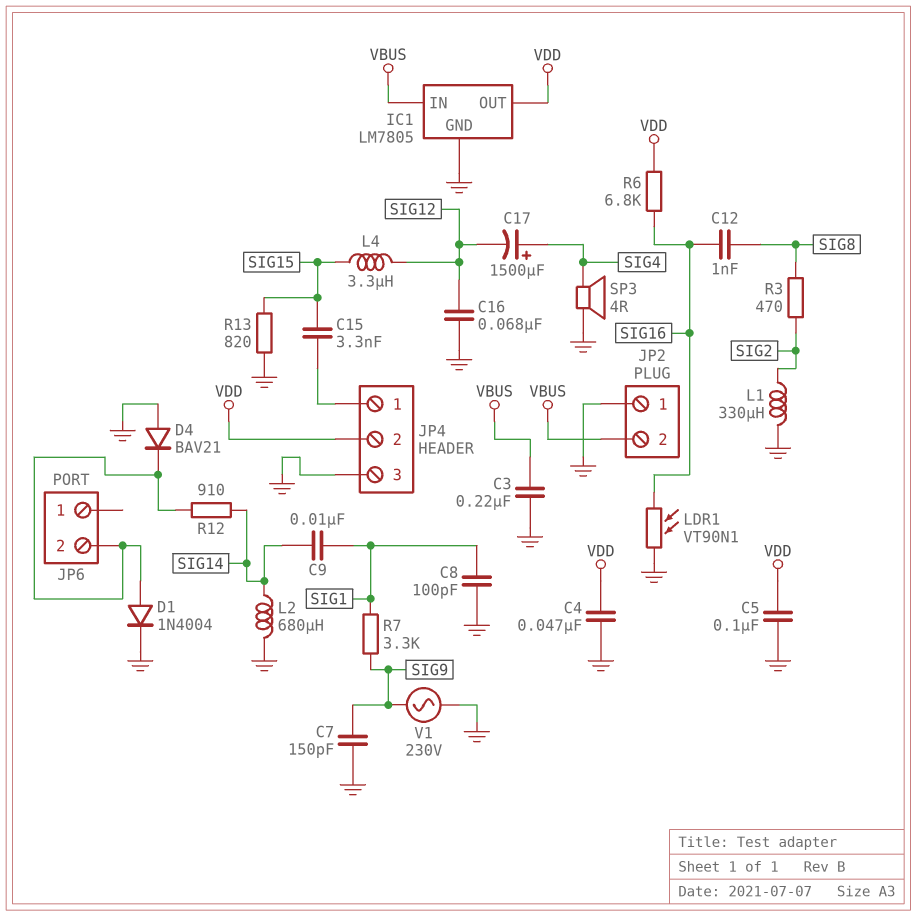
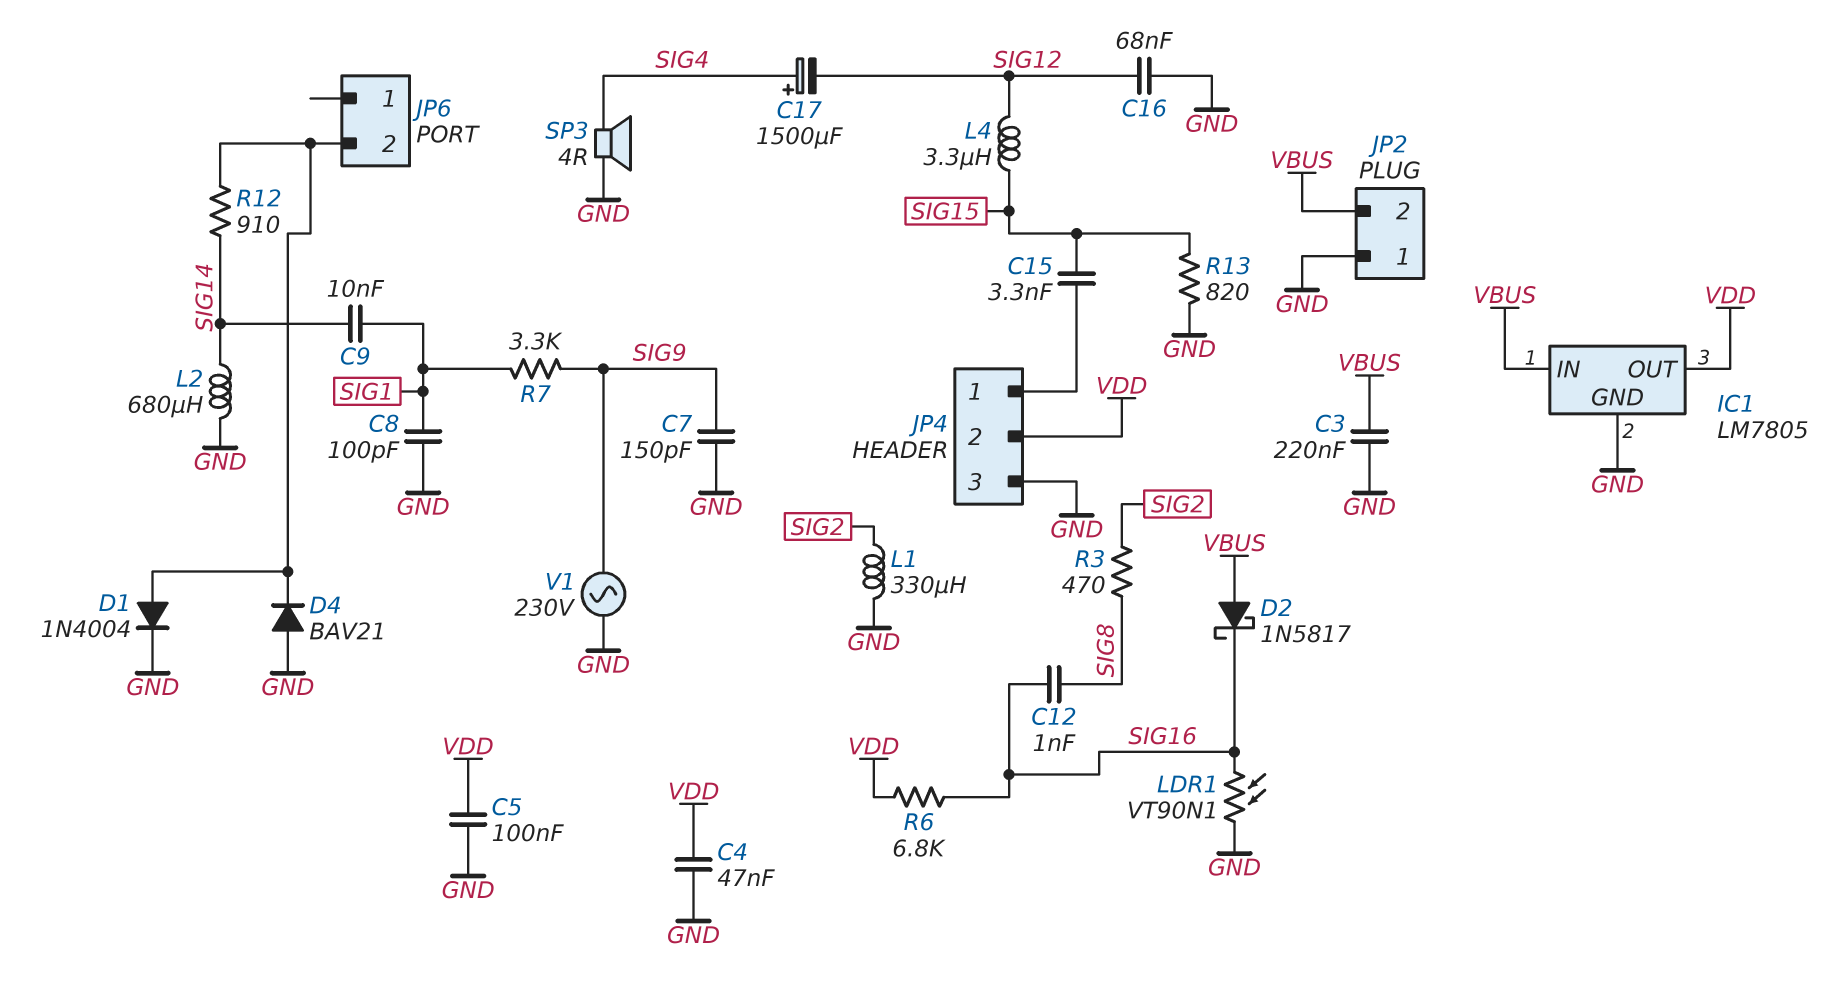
D2: none -> schottky 1N5817 (A VBUS, K SIG16)

